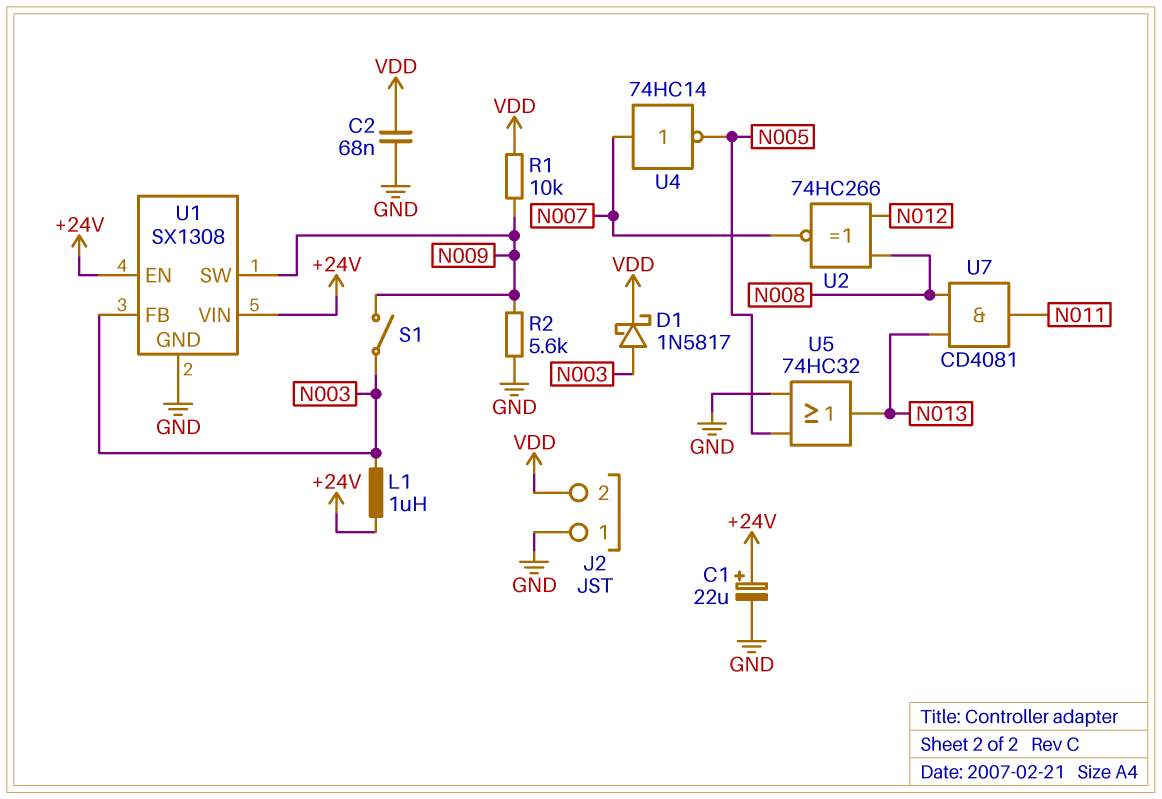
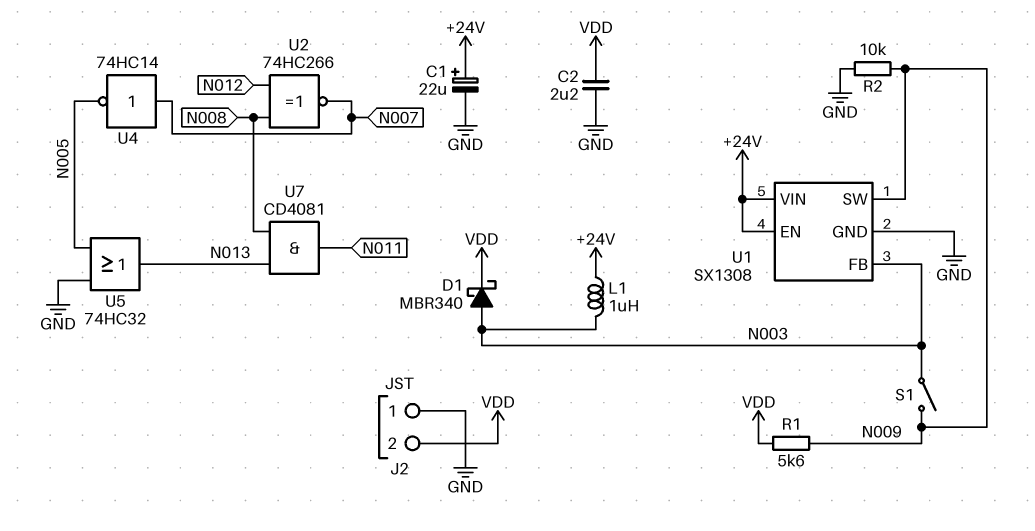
C2: 68nF (GND, VDD) -> 2.2uF (GND, VDD)
D1: schottky 1N5817 (A N003, K VDD) -> schottky MBR340 (A N003, K VDD)
R1: 10k (N009, VDD) -> 5.6k (N009, VDD)
R2: 5.6k (GND, N009) -> 10k (GND, N009)

